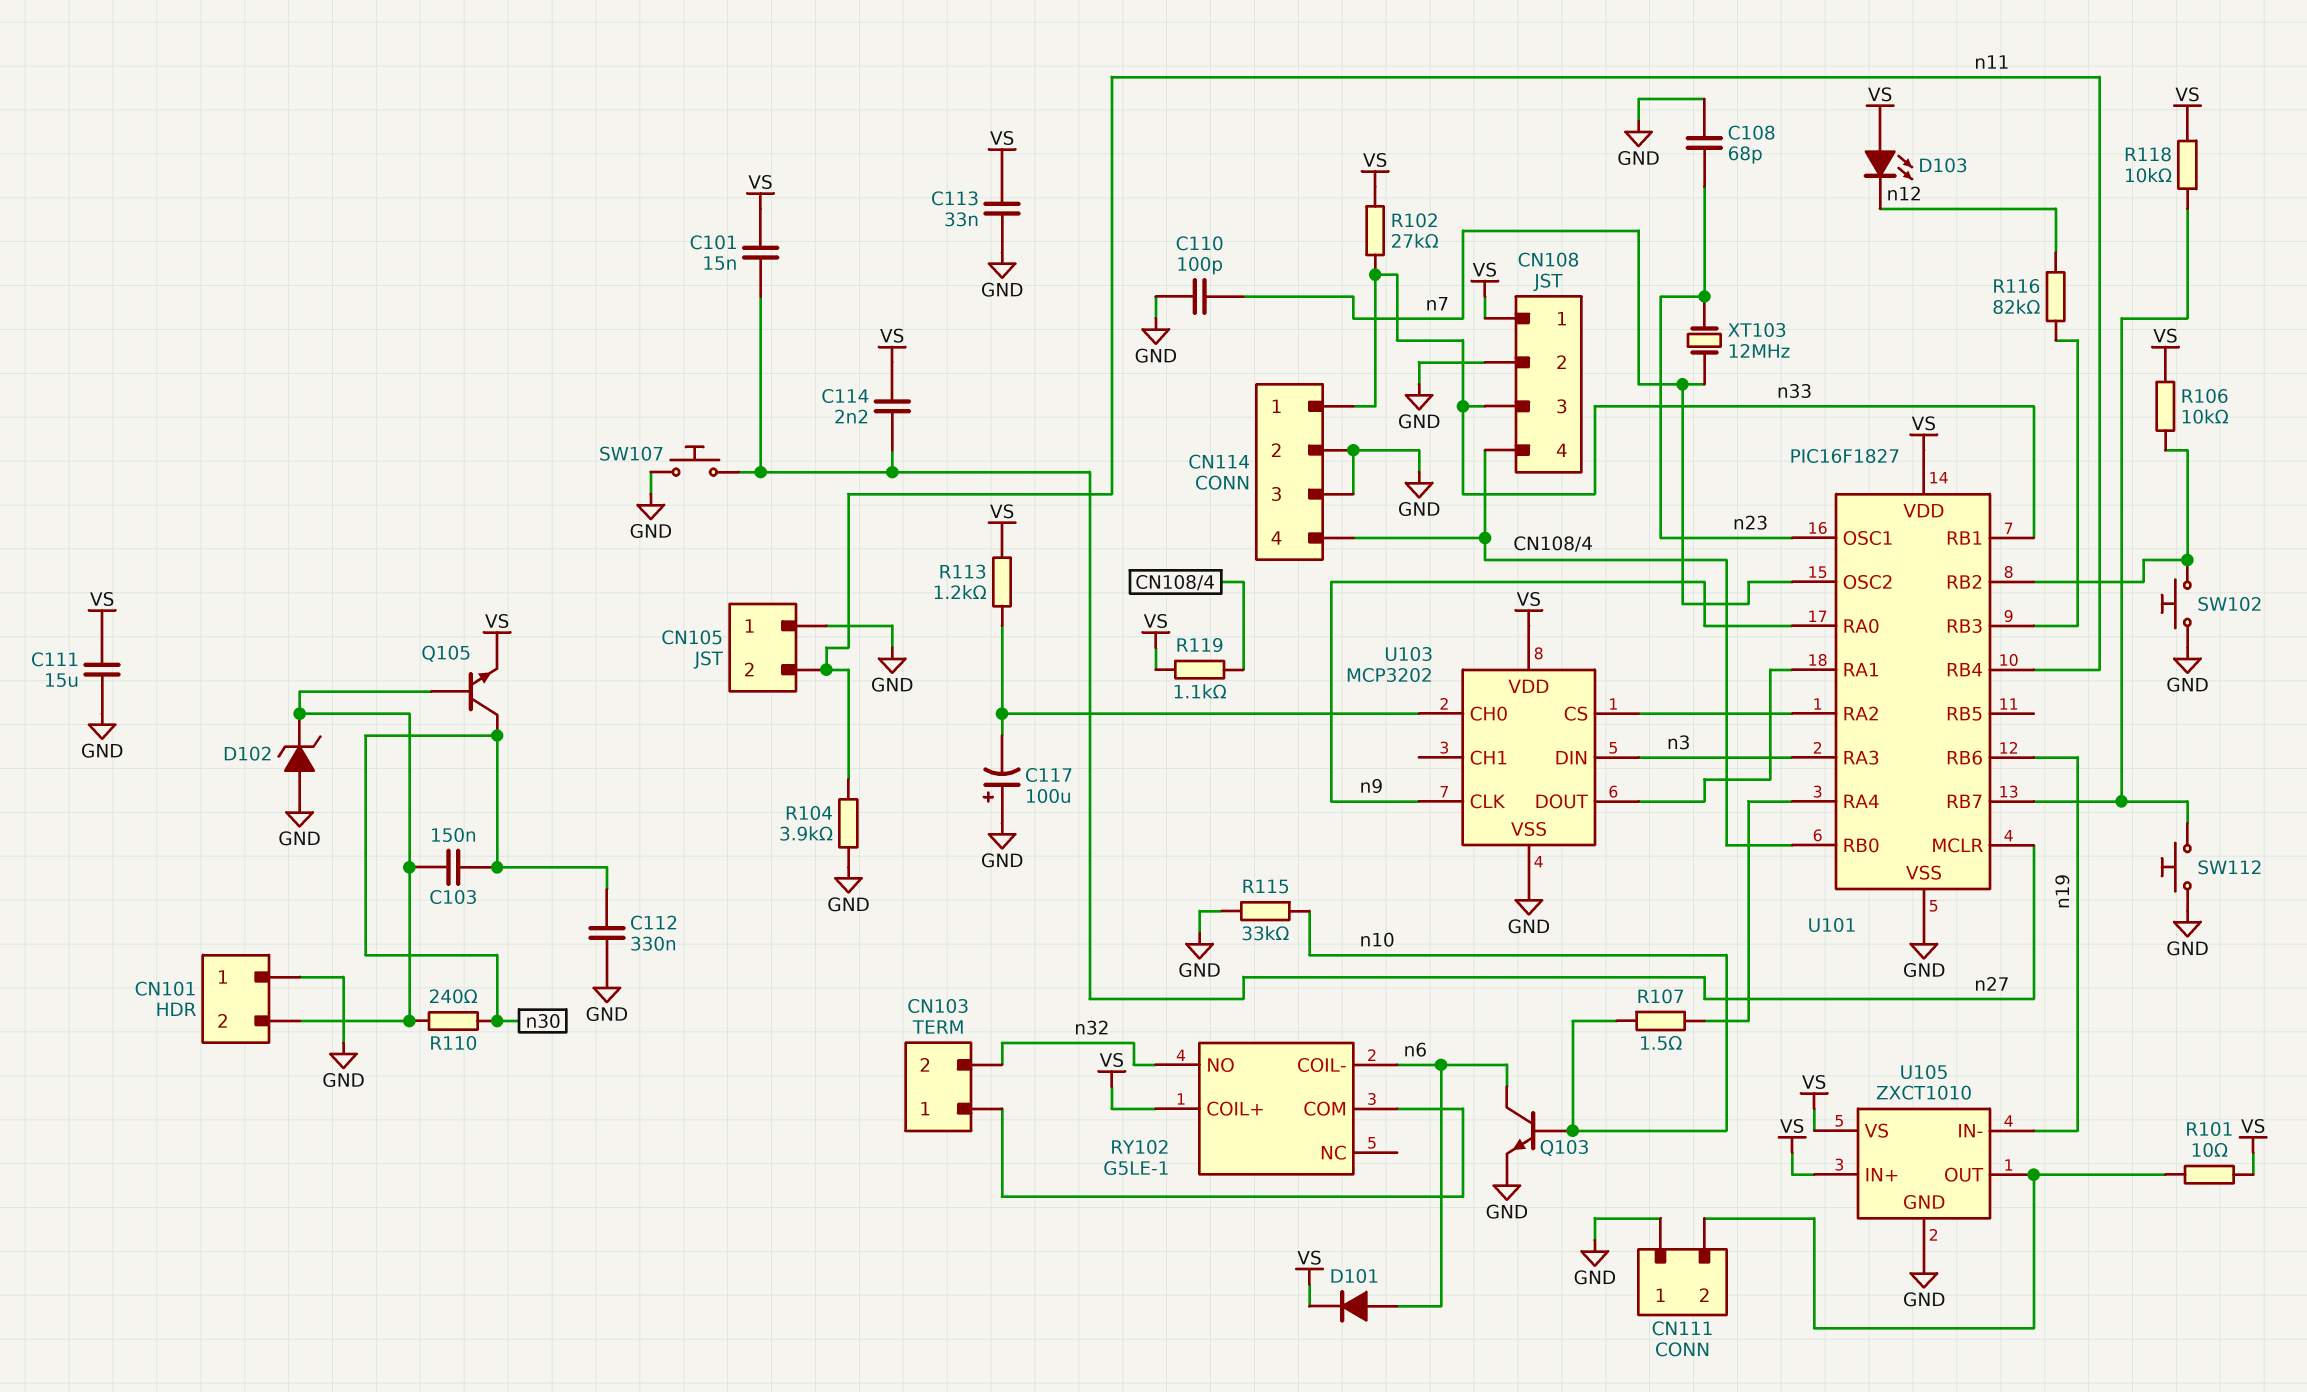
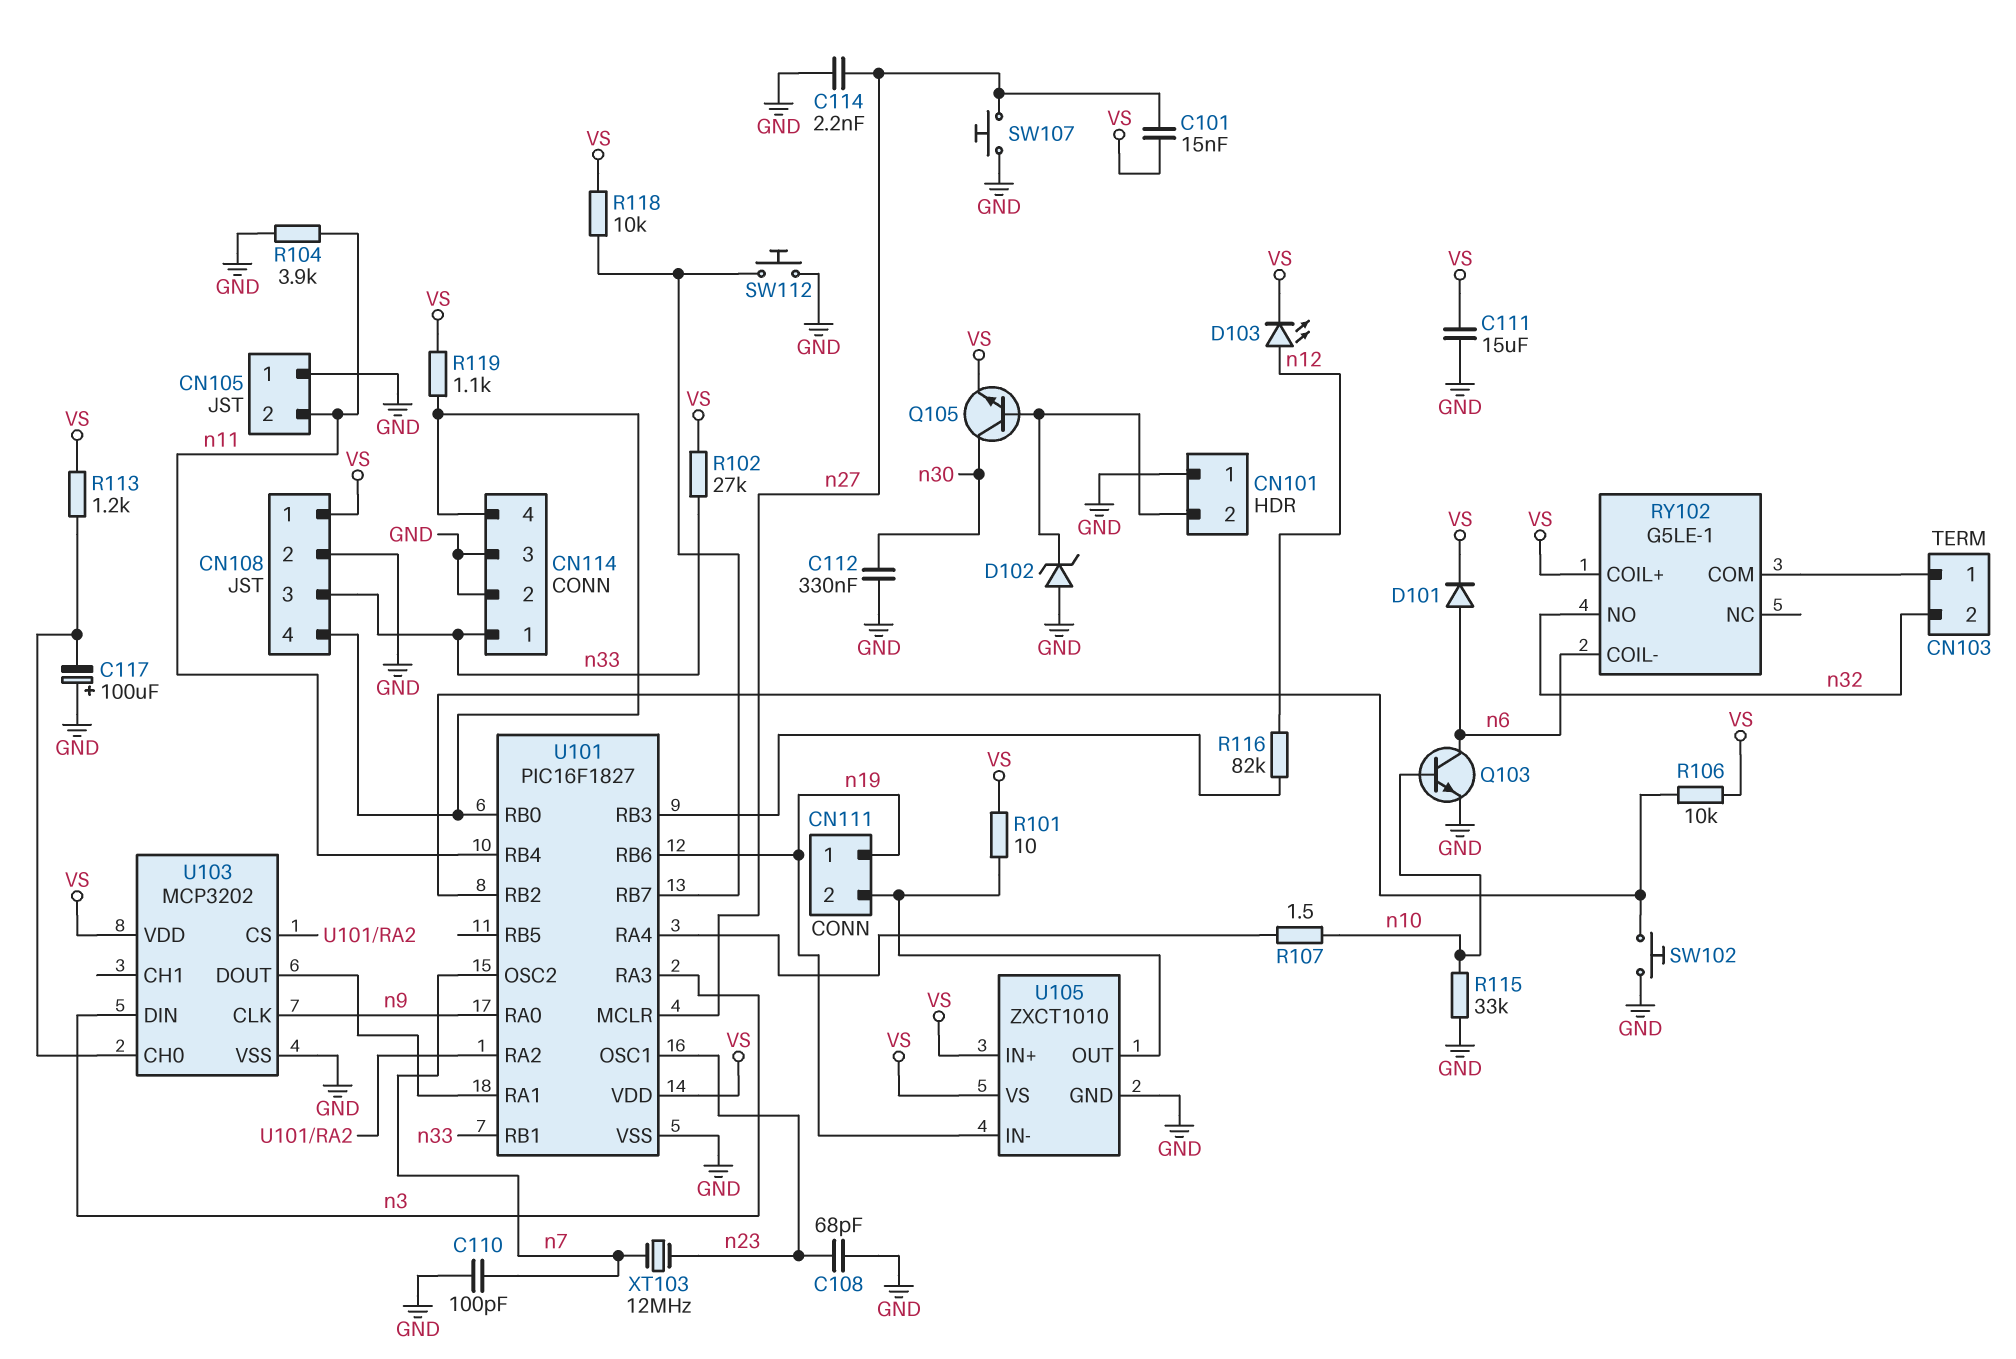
C103: 150nF (CN101/2, n30) -> none
C113: 33nF (GND, VS) -> none
C114: 2.2nF (VS, n27) -> 2.2nF (GND, n27)
CN111 pin 1: GND -> n19
D103: LED (A VS, K n12) -> LED (A n12, K VS)
R110: 240 (CN101/2, n30) -> none

